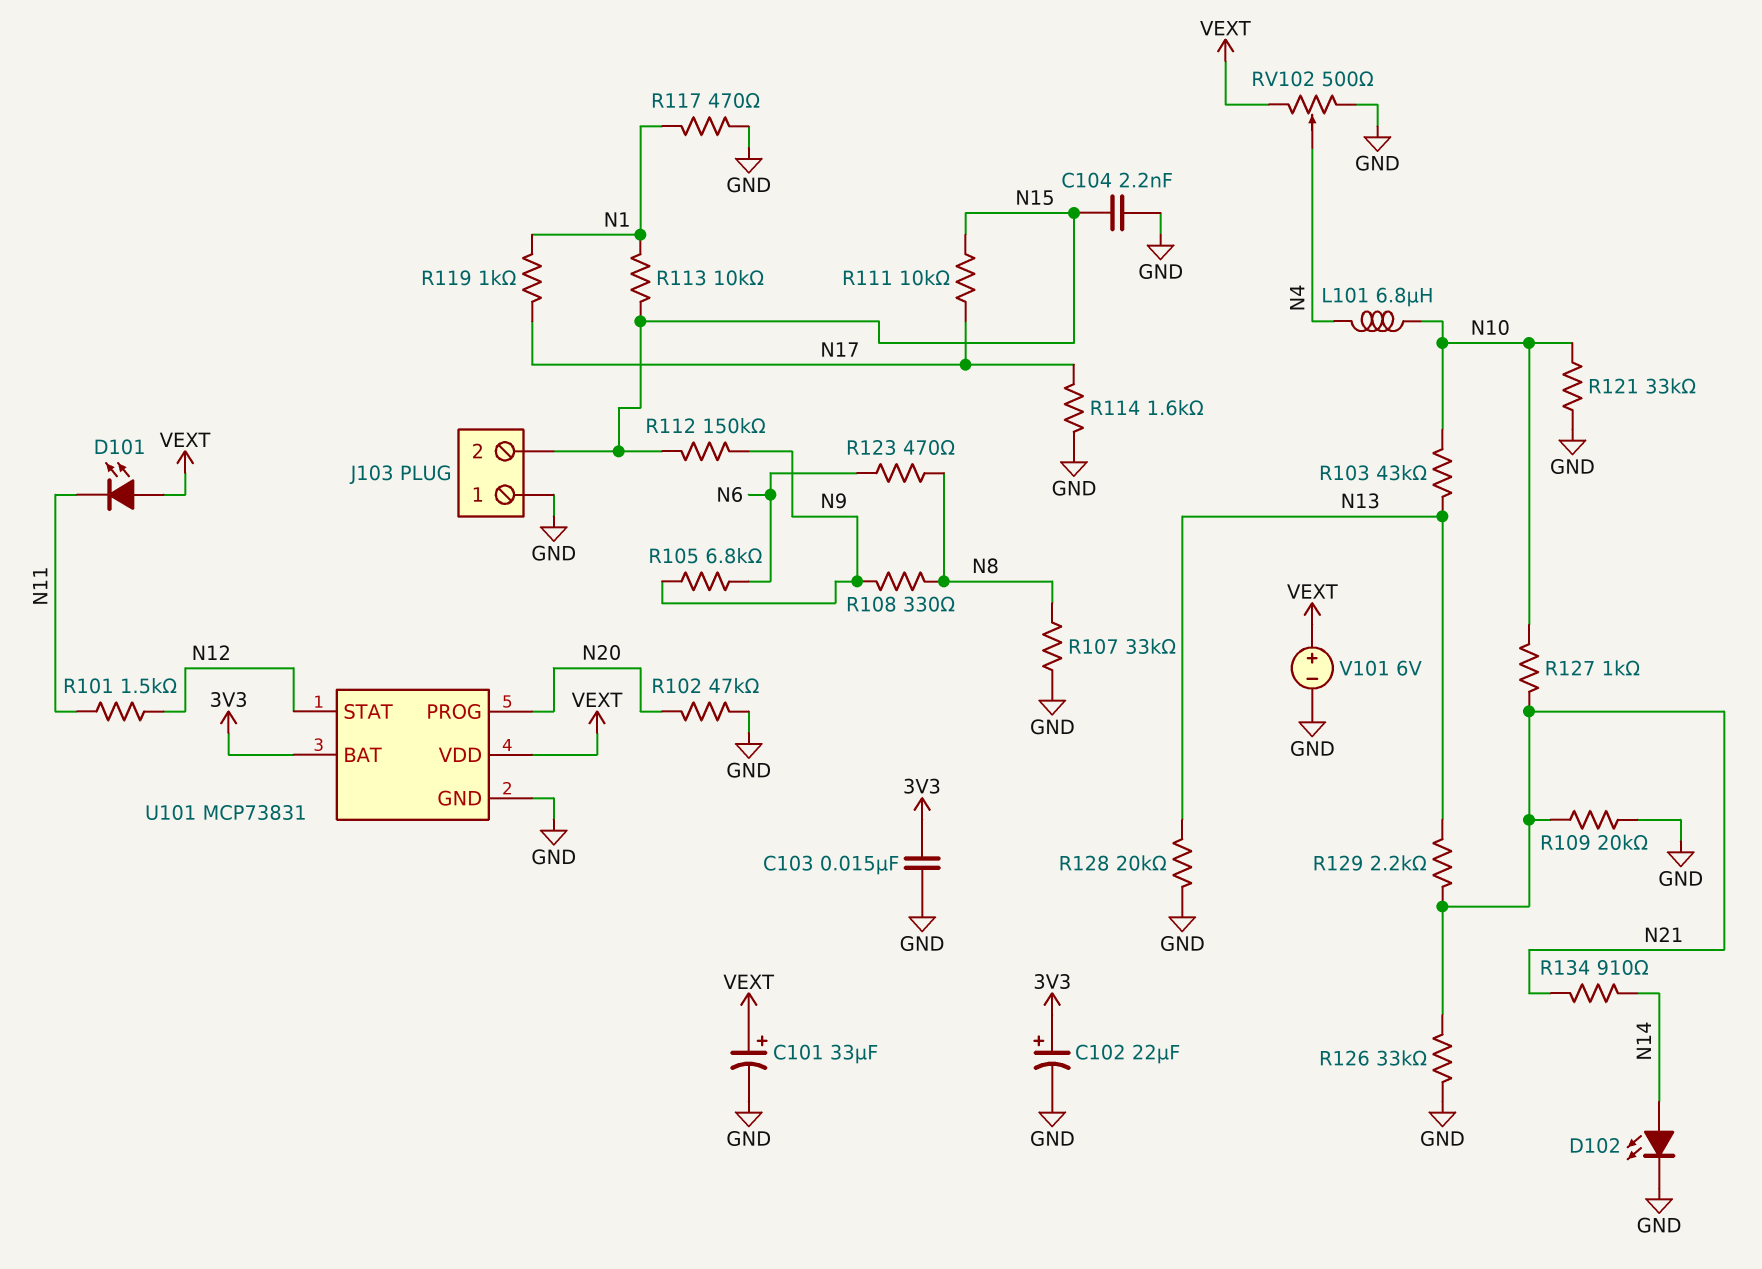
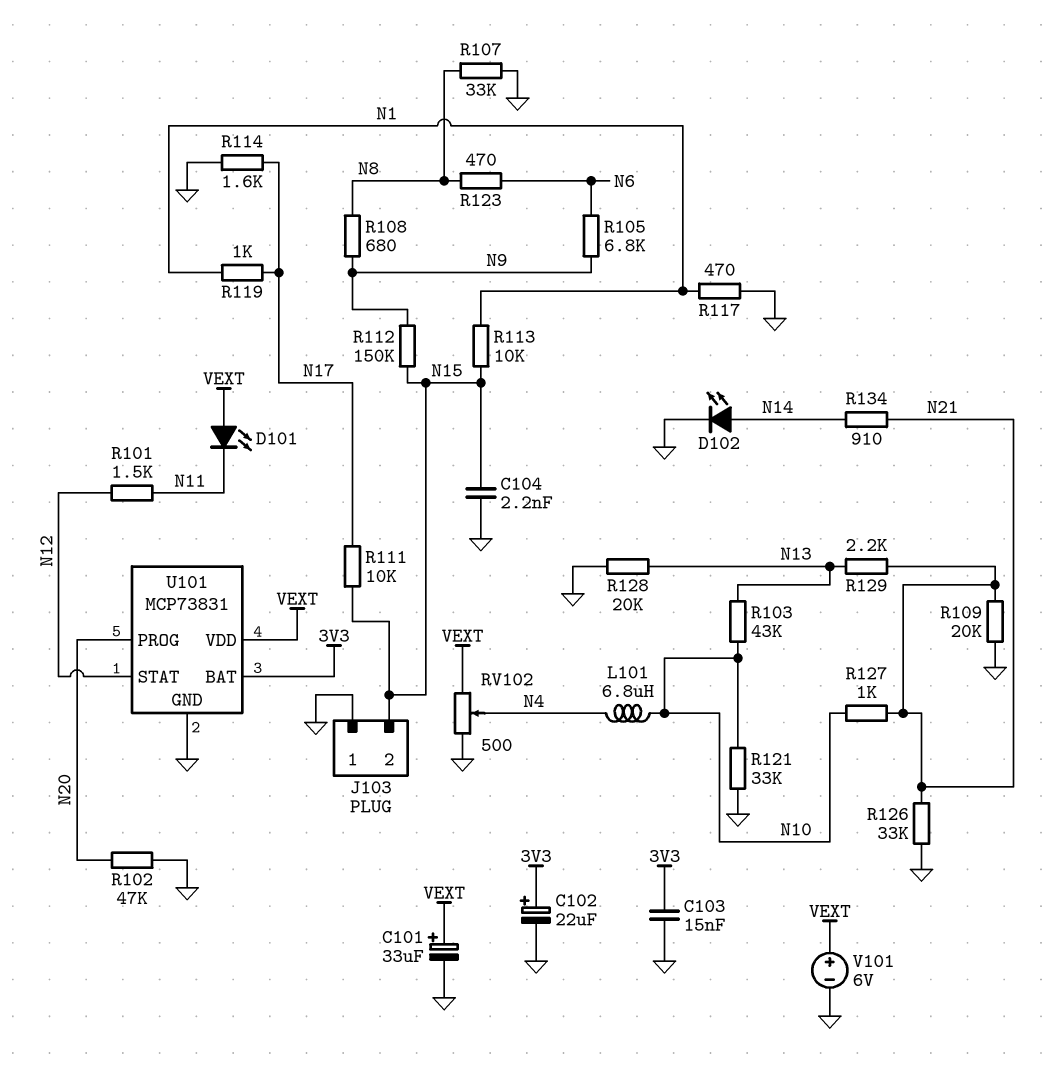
R108: 330 (N8, N9) -> 680 (N8, N9)

